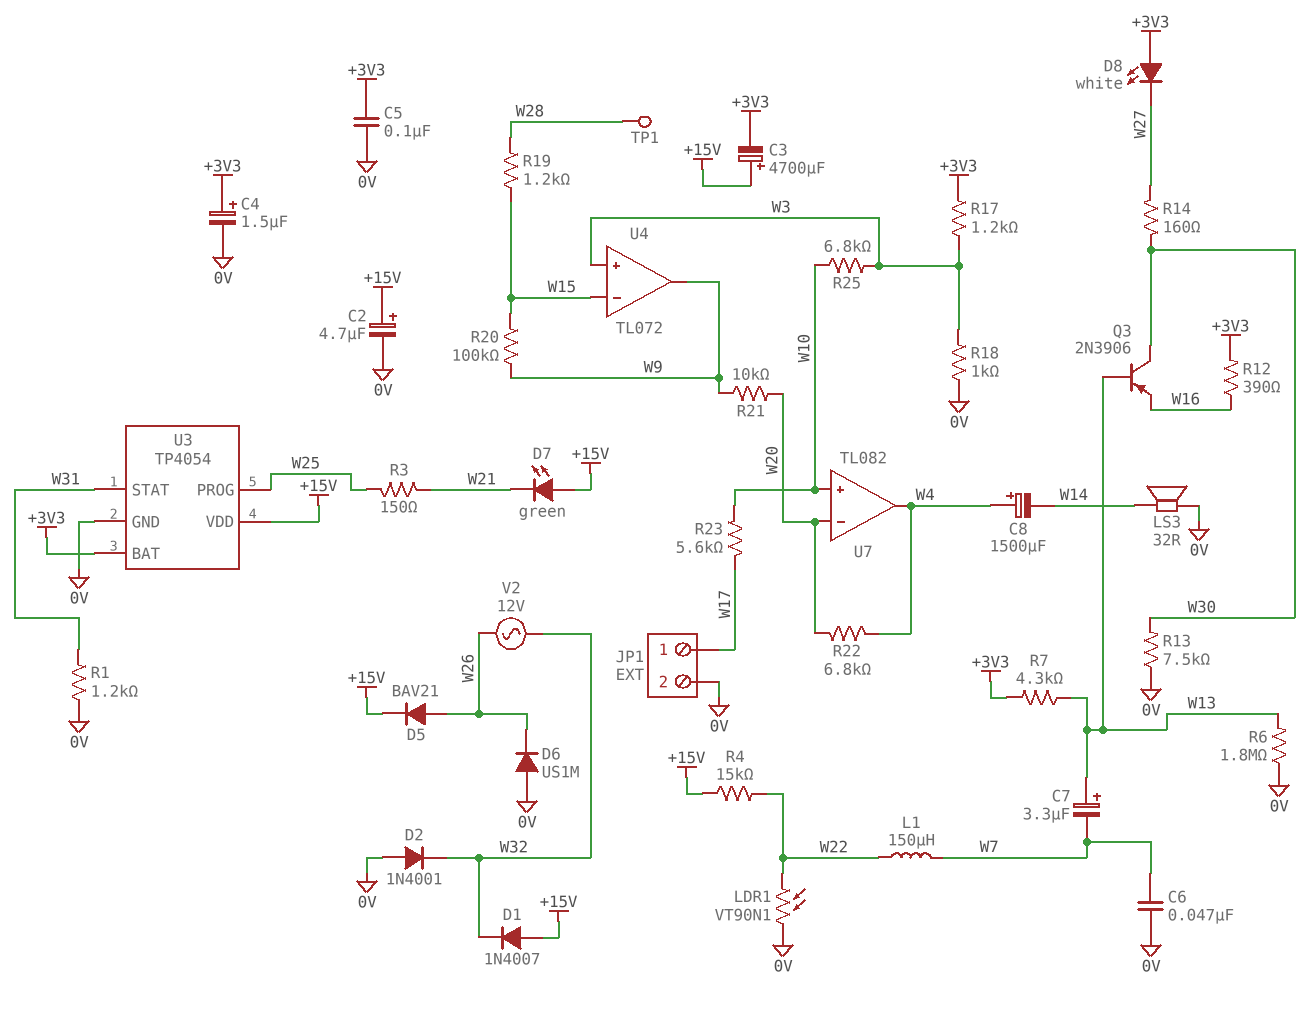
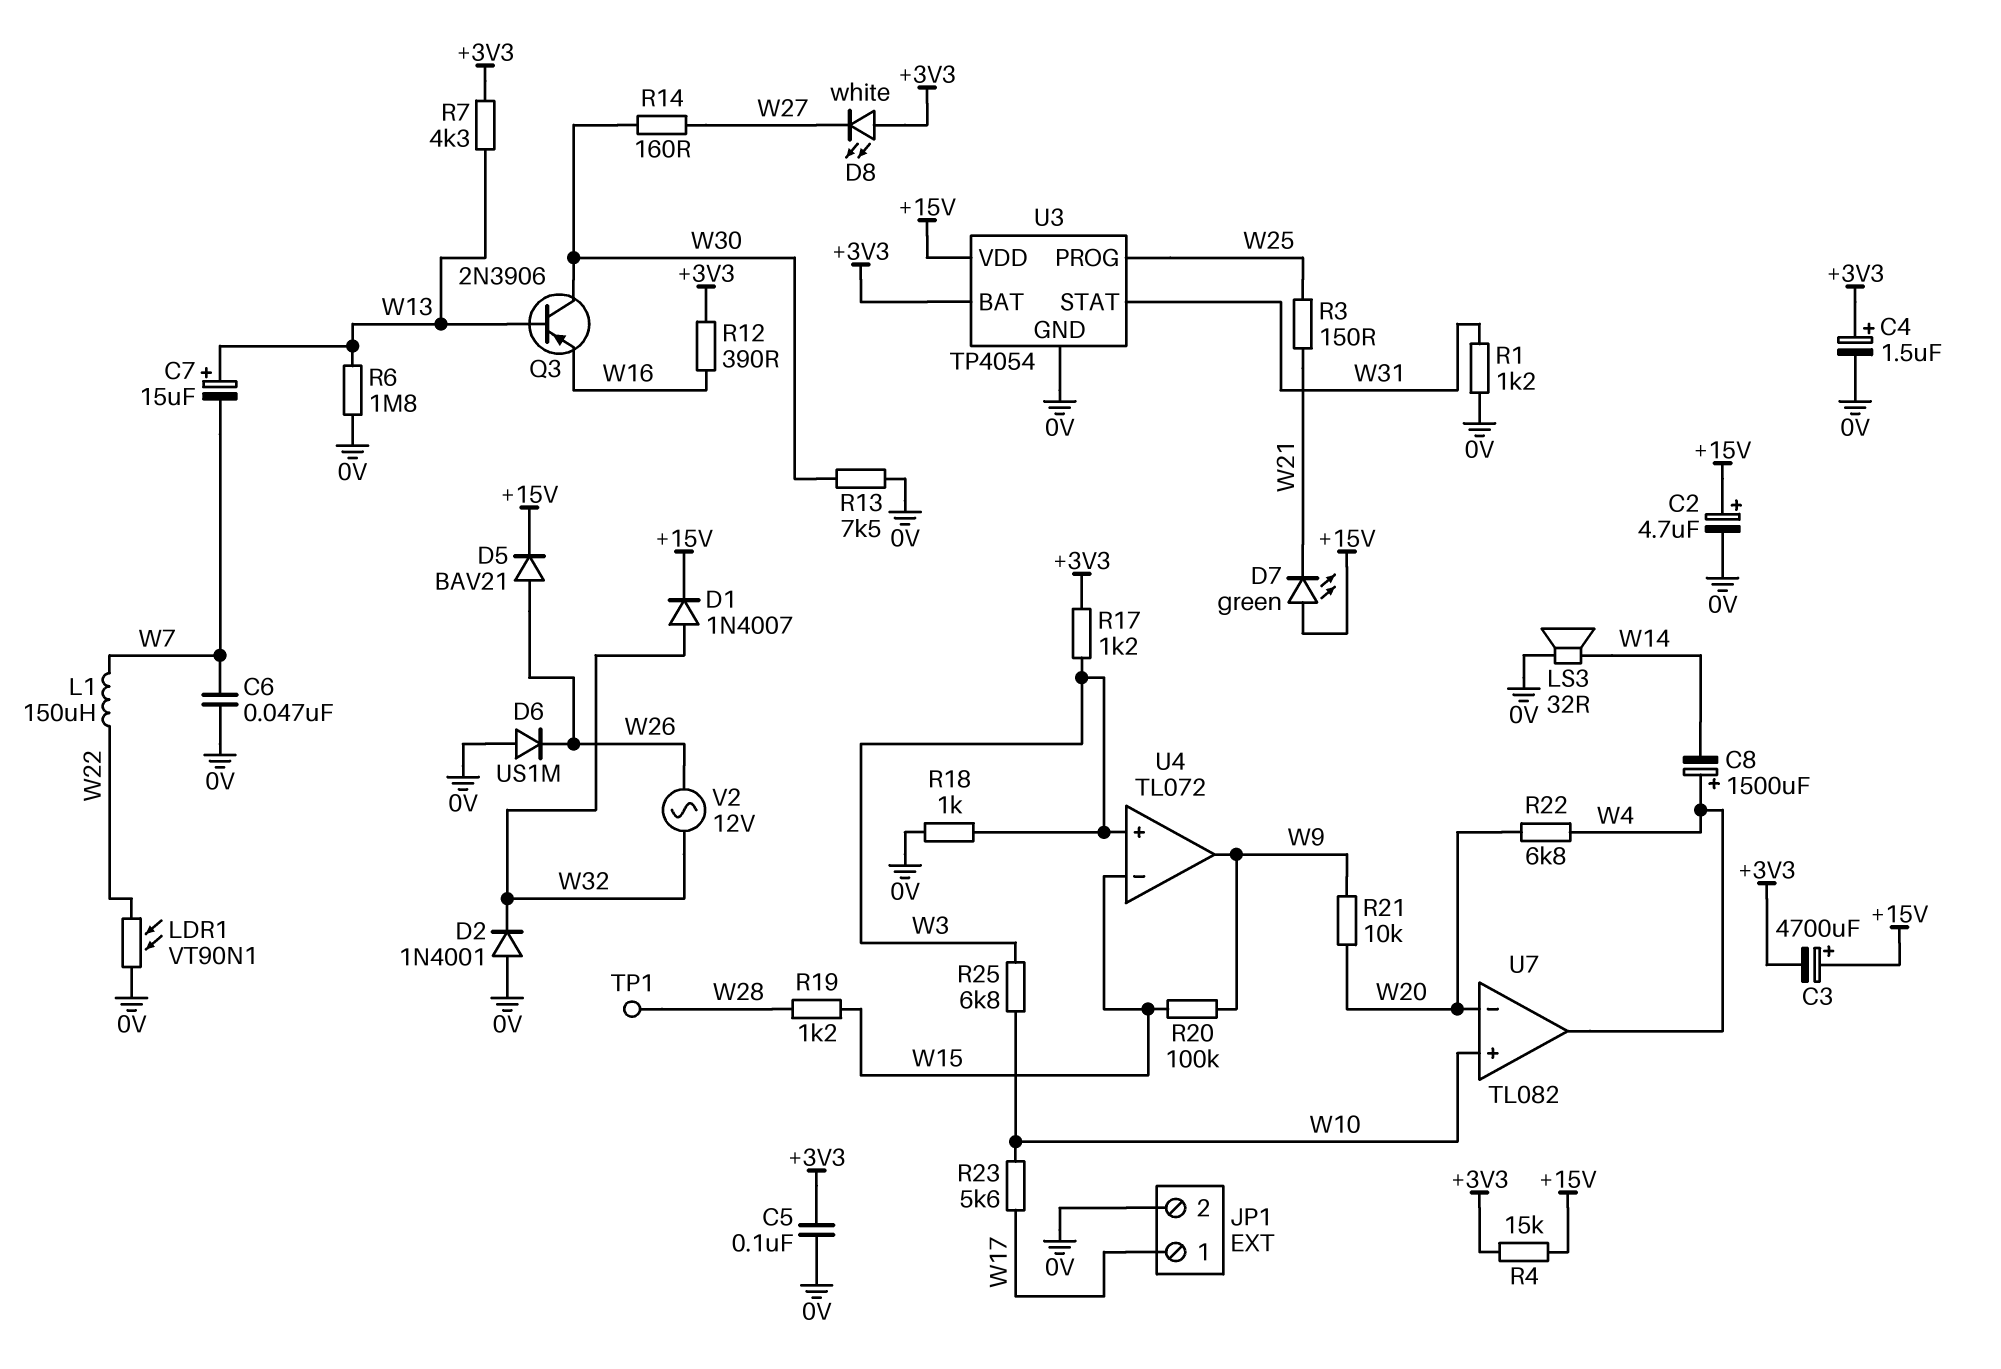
C7: 3.3uF (plus W13, minus W7) -> 15uF (plus W13, minus W7)
D1: diode 1N4007 (A +15V, K W32) -> diode 1N4007 (A W32, K +15V)
R4: 15k (+15V, W22) -> 15k (+3V3, +15V)

